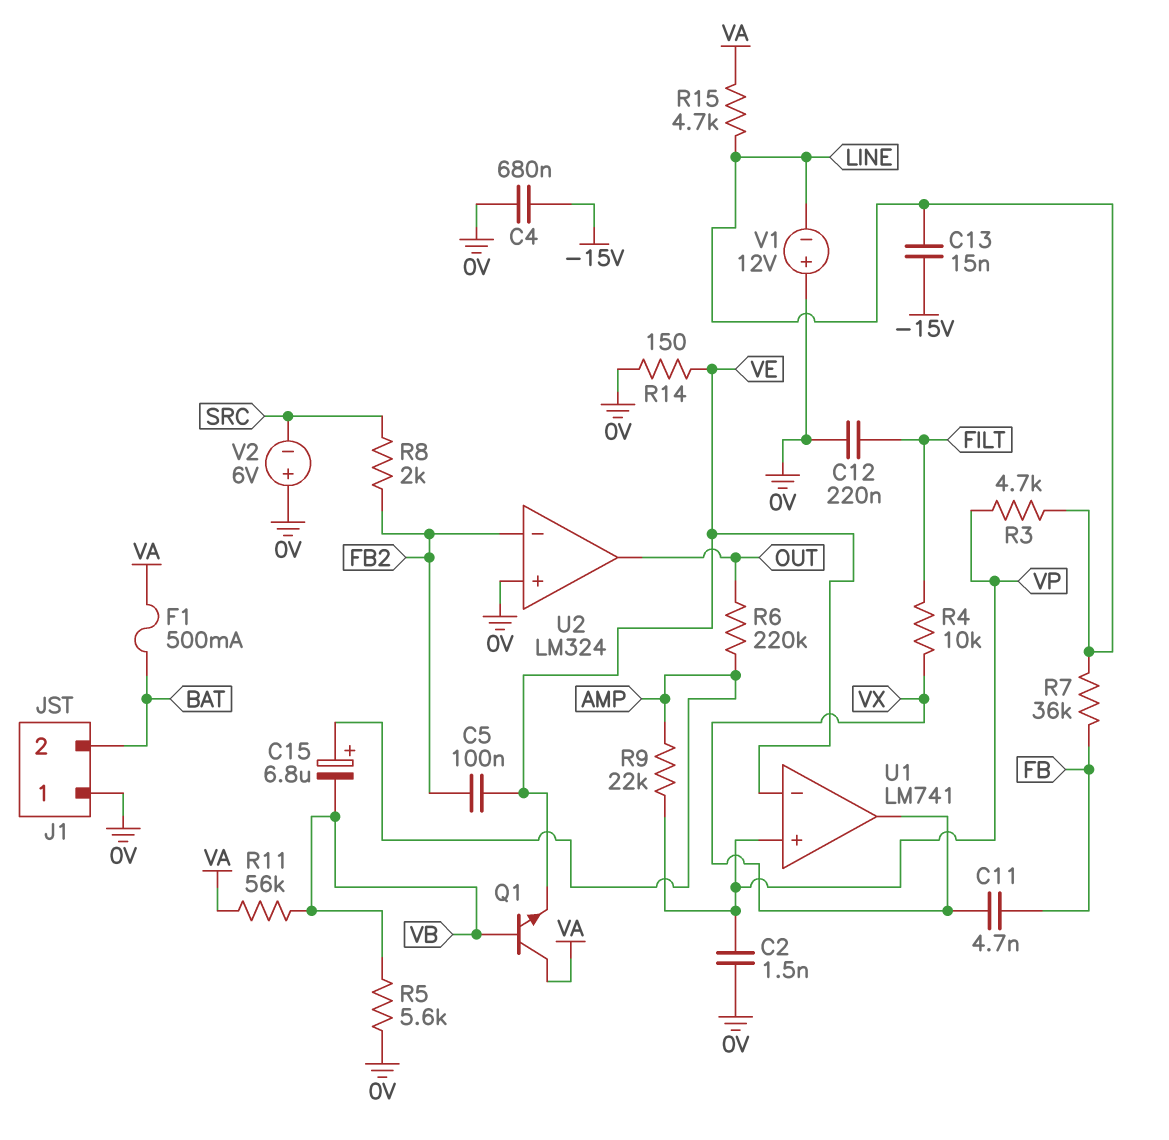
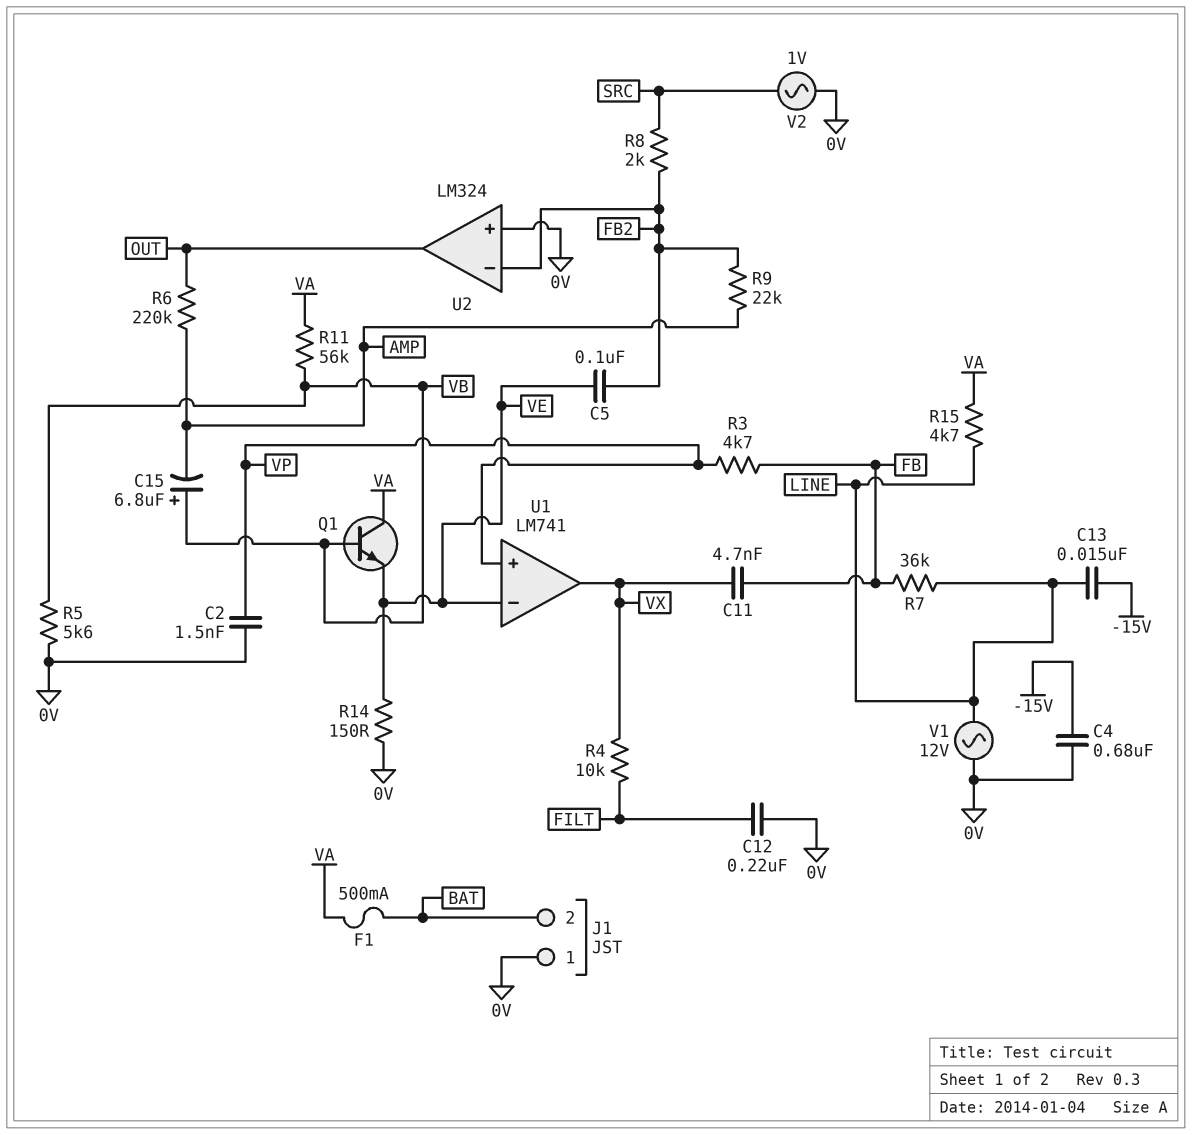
C15: 6.8uF (plus AMP, minus VB) -> 6.8uF (plus VB, minus AMP)
R3: 4.7k (LINE, VP) -> 4.7k (FB, VP)
R9: 22k (AMP, VP) -> 22k (AMP, FB2)
V1: 12V (plus 0V, minus LINE) -> AC 12V (0V, LINE)
V2: 6V (plus 0V, minus SRC) -> AC 1V (0V, SRC)

